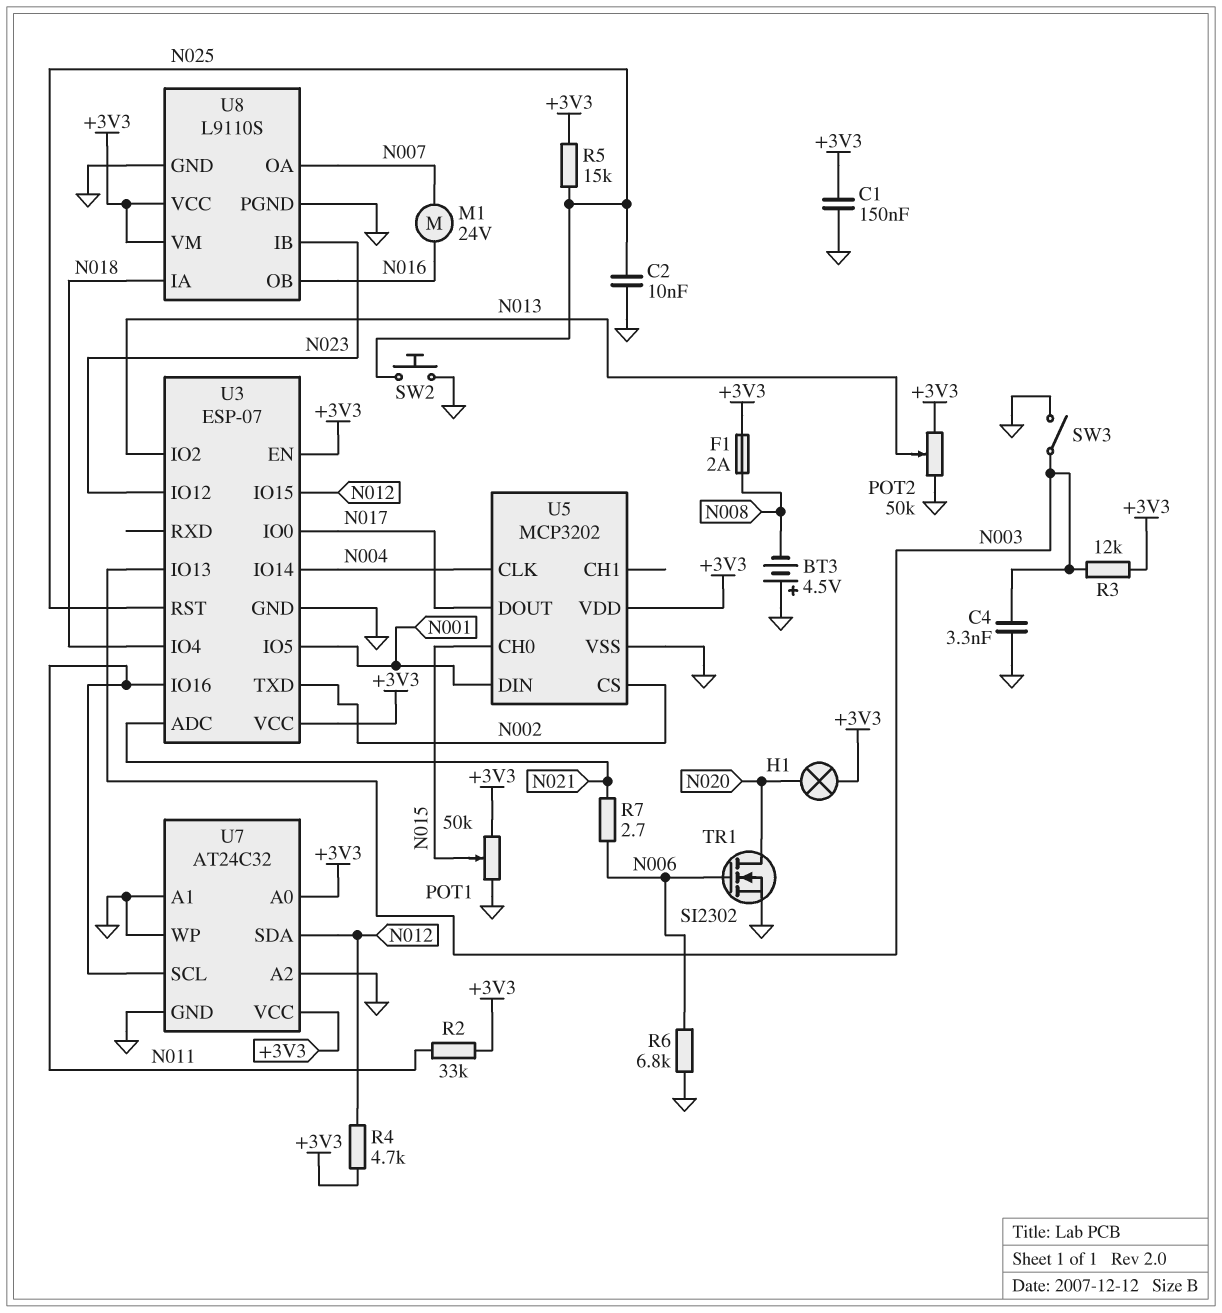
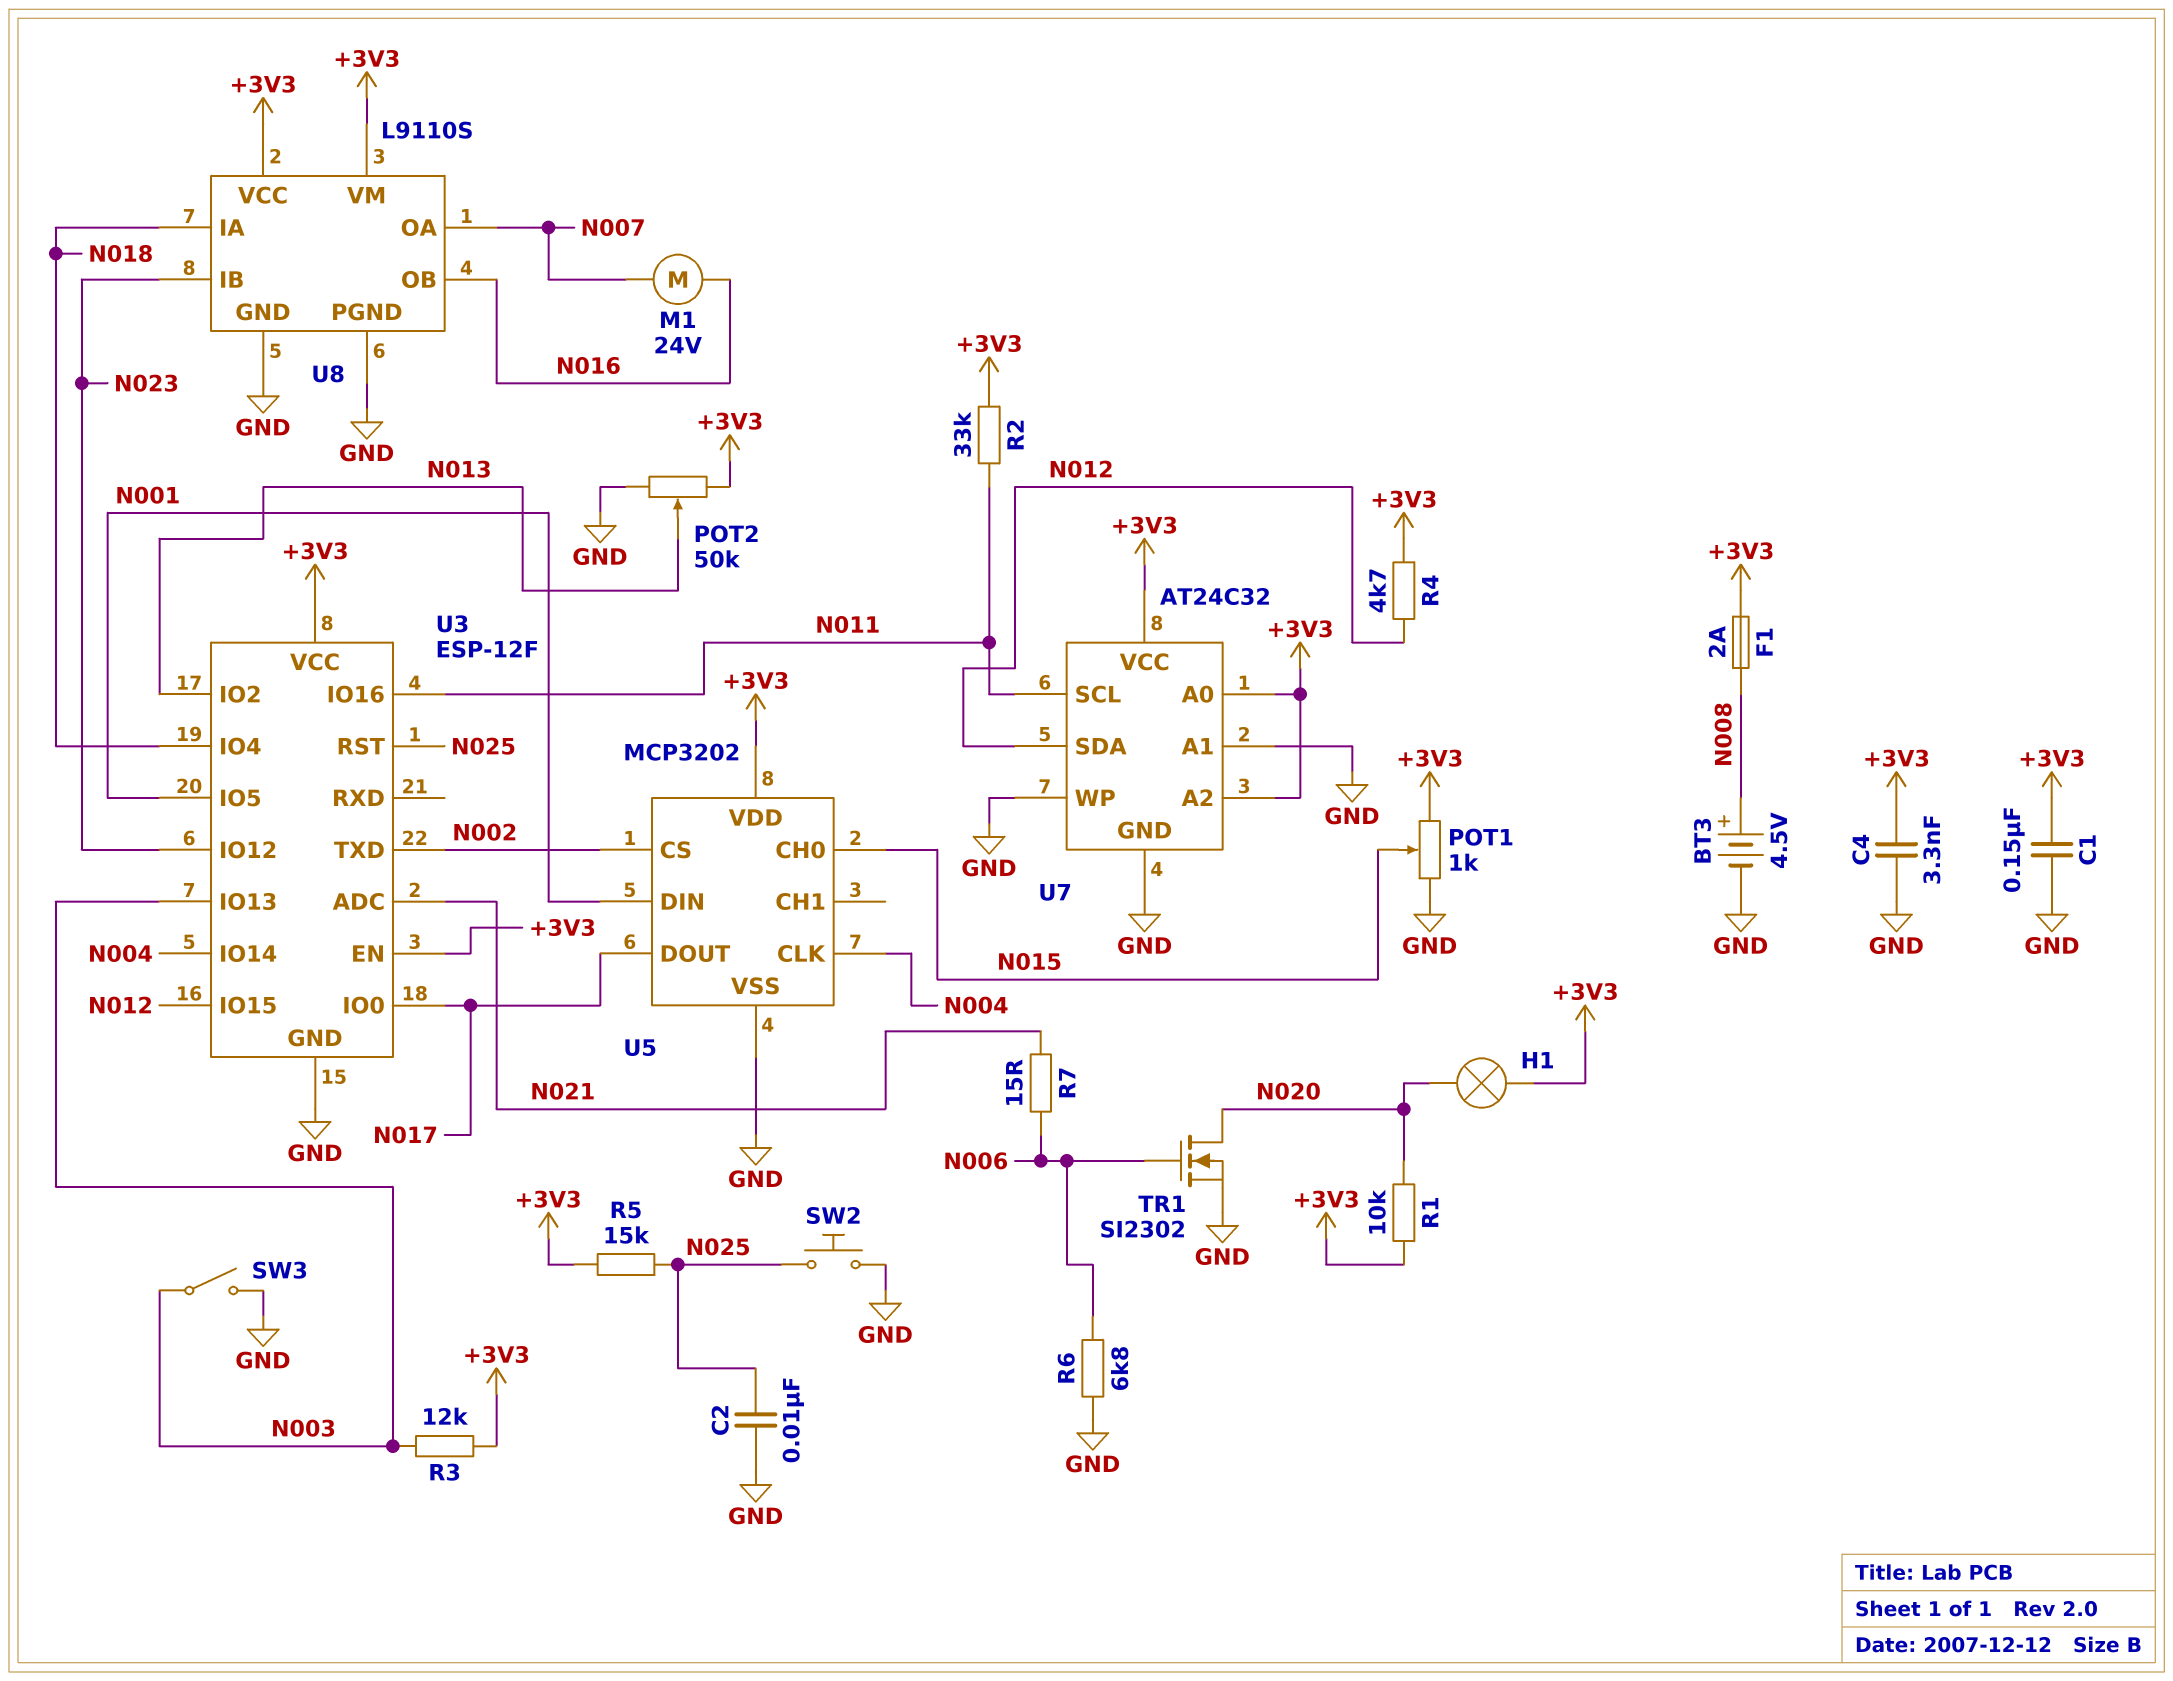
BT3: 4.5V (plus GND, minus N008) -> 4.5V (plus N008, minus GND)
C4: 3.3nF (GND, N003) -> 3.3nF (+3V3, GND)
POT1: 50k (+3V3, GND, wiper N015) -> 1k (+3V3, GND, wiper N015)
R1: none -> 10k (+3V3, N020)
R7: 2.7 (N006, N021) -> 15 (N006, N021)
U3: ESP-07 -> ESP-12F
U7 pin A2: GND -> +3V3

